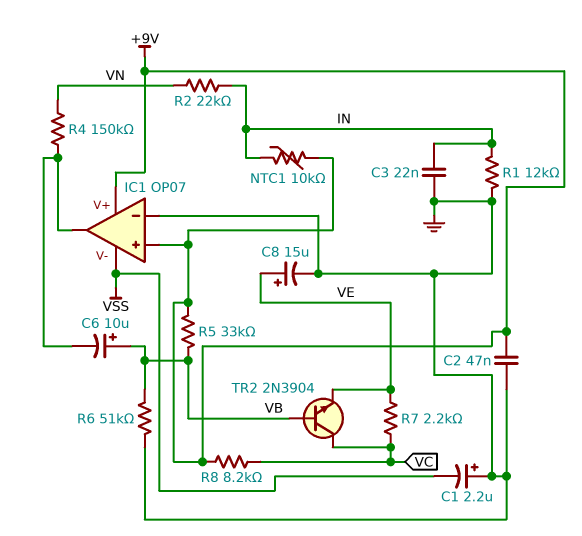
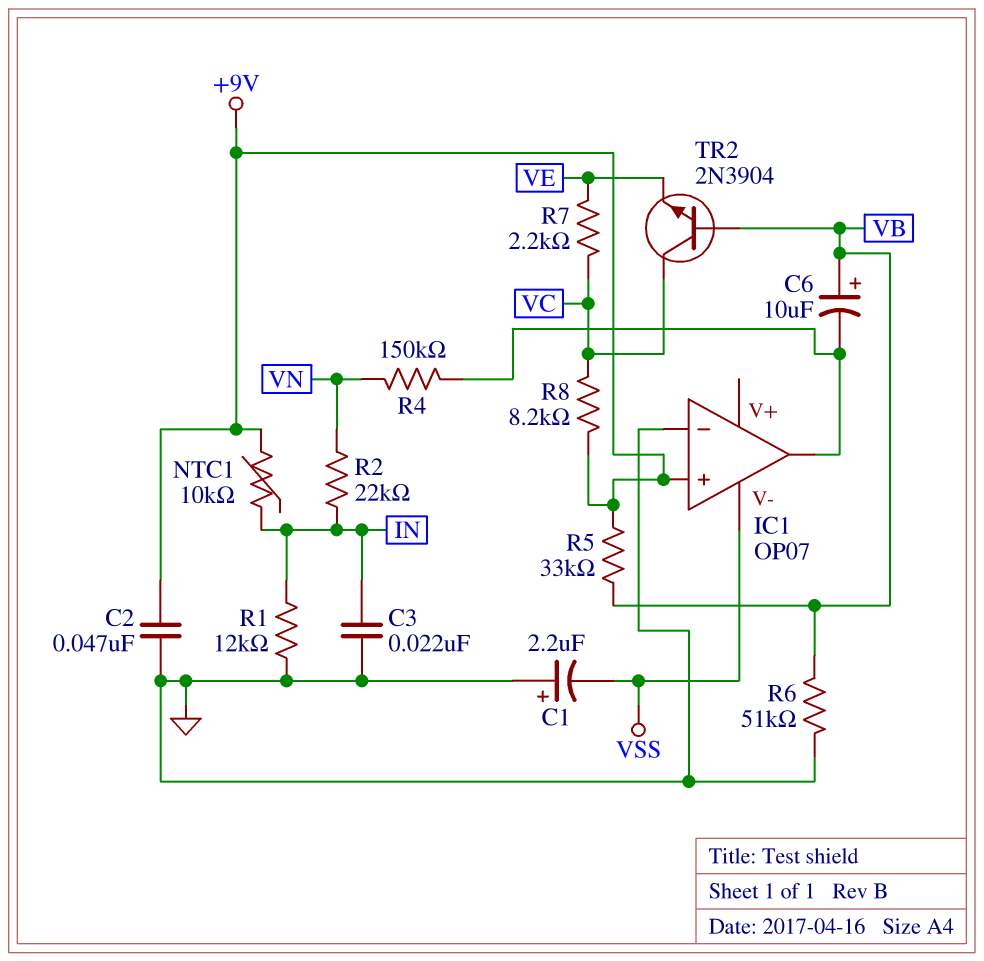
C8: 15uF (plus VE, minus GND) -> none
IC1 pin V+: +9V -> none

